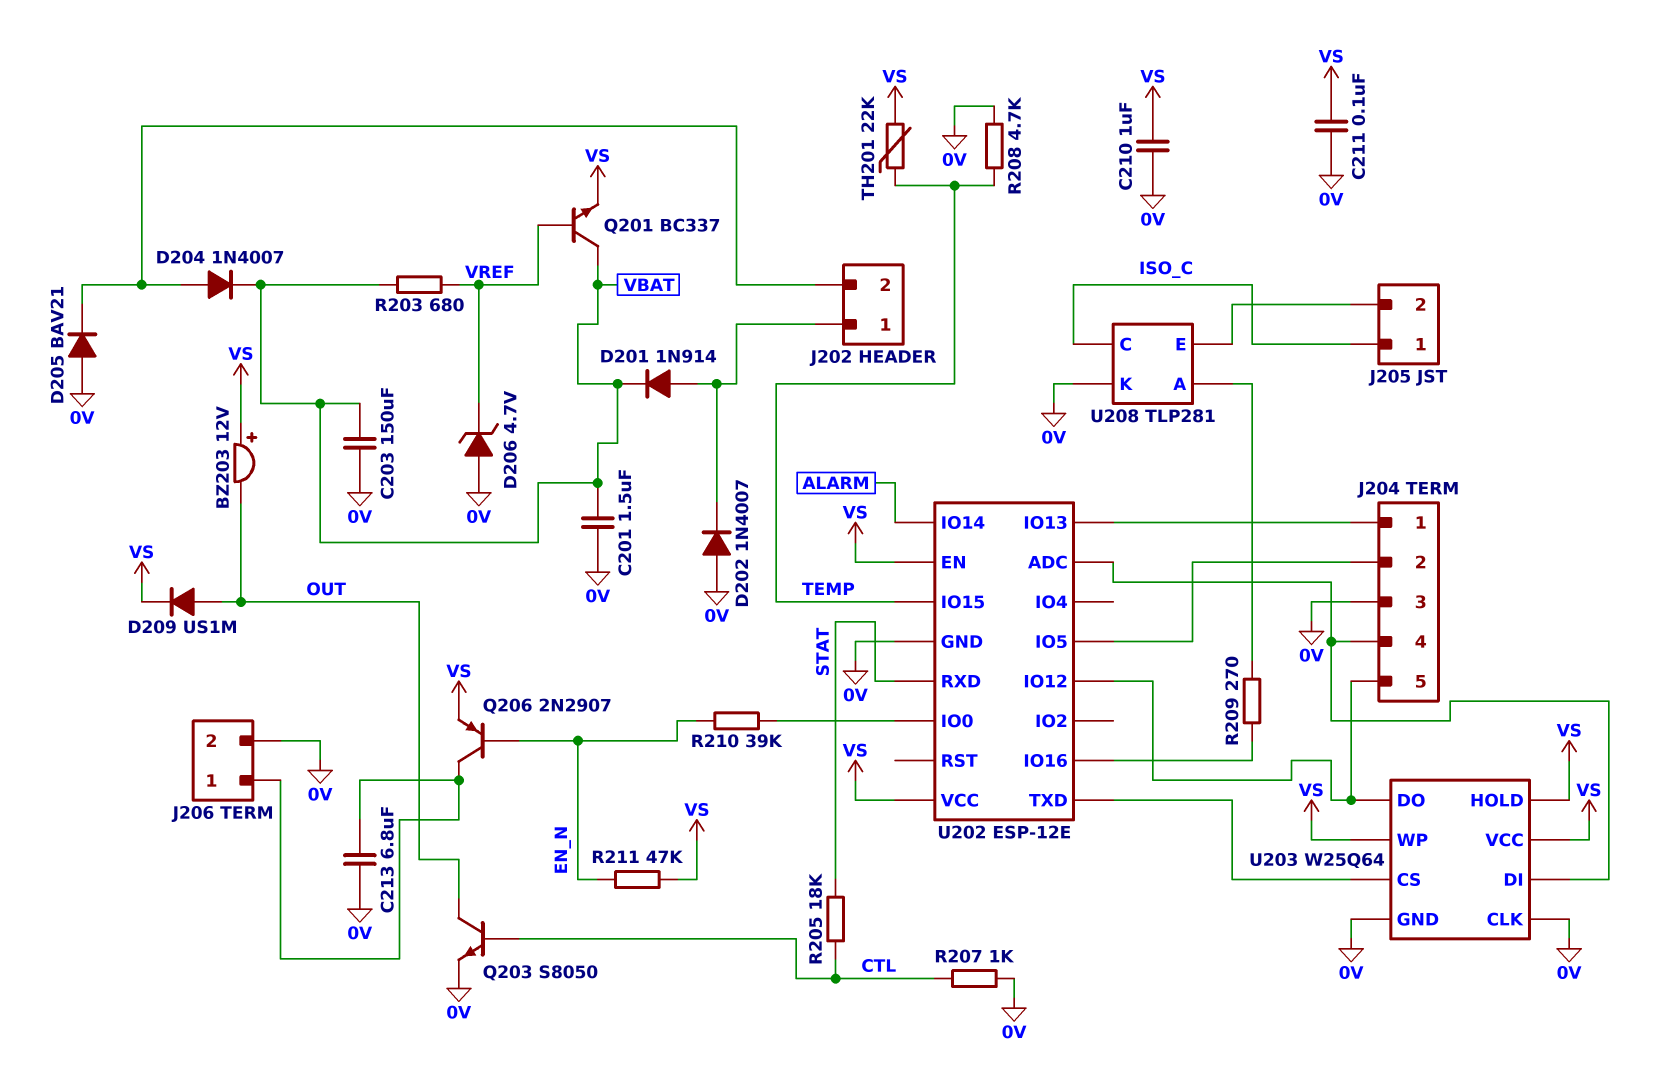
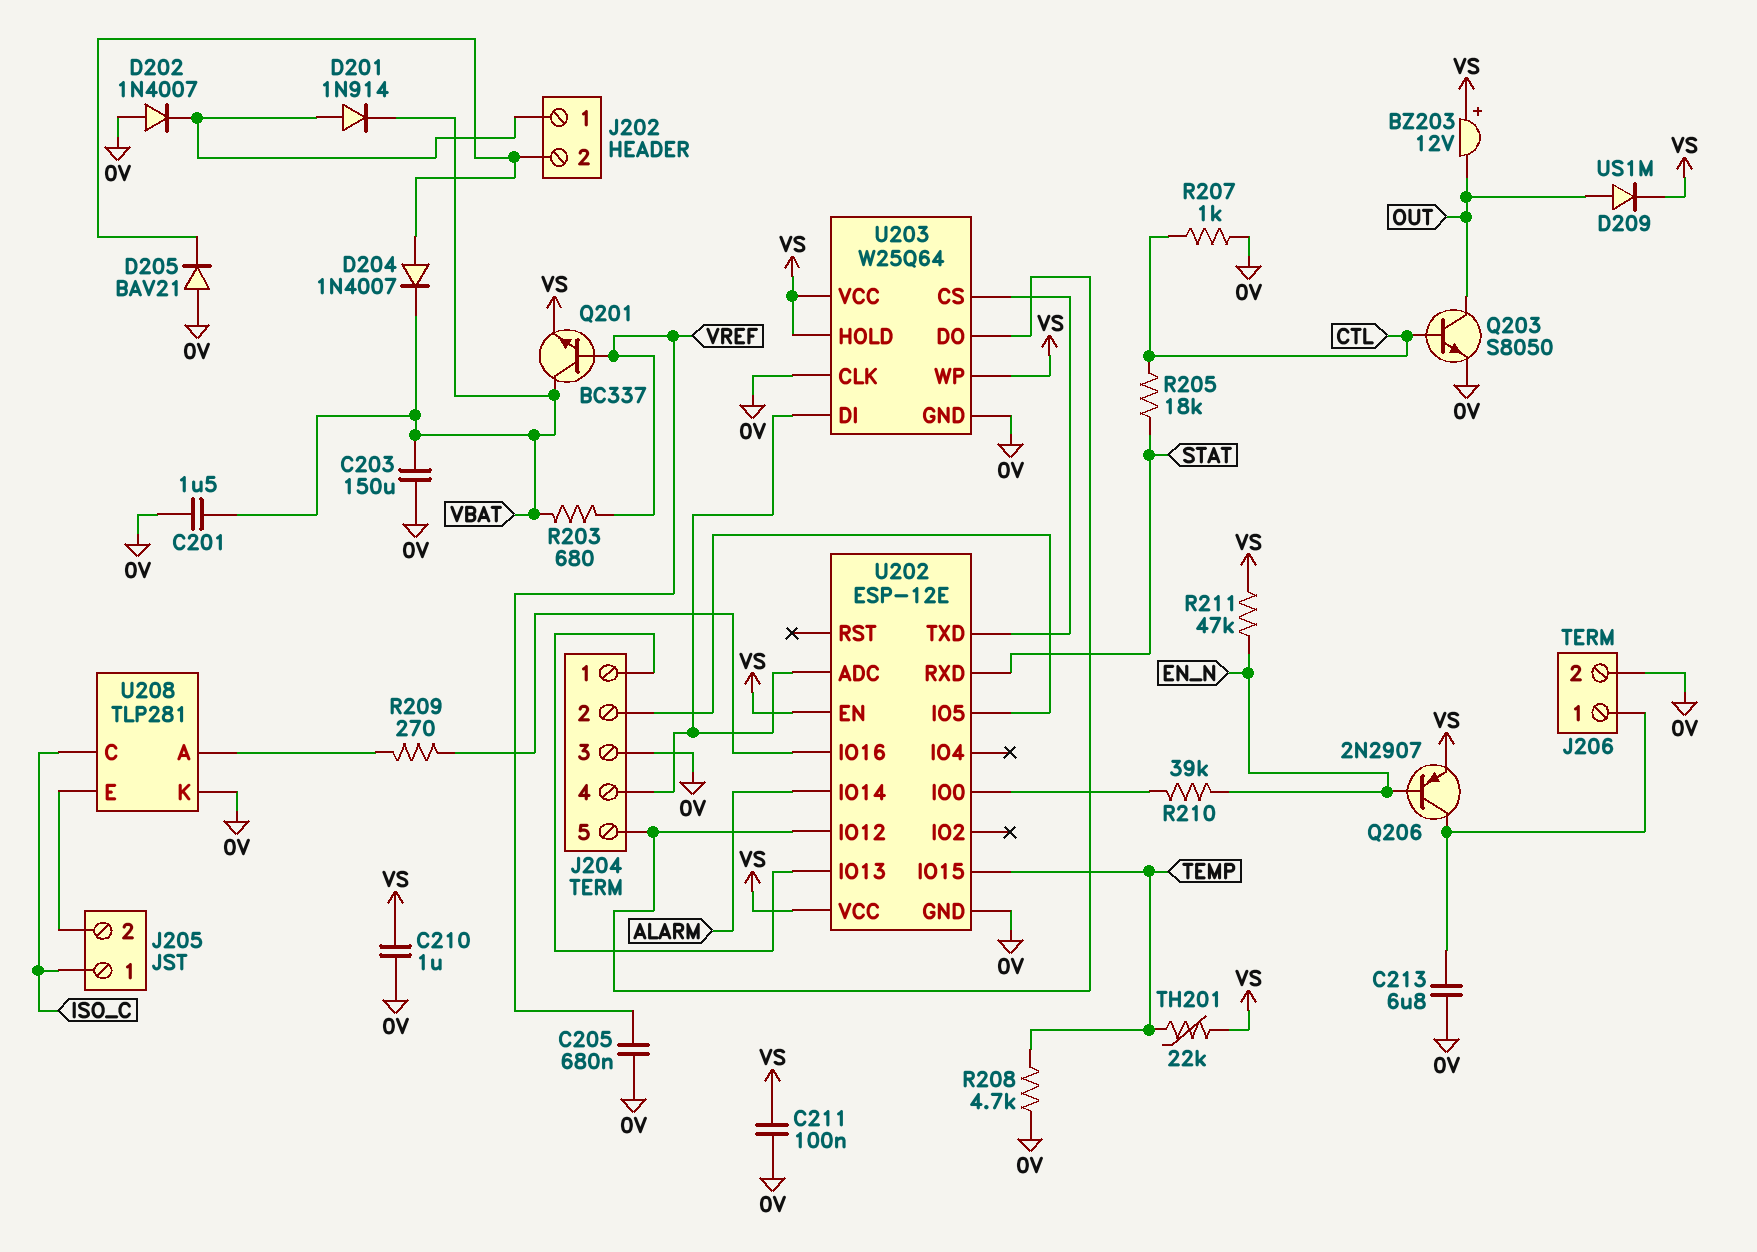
C205: none -> 680nF (0V, VREF)
D206: zener 4.7V (A 0V, K VREF) -> none

